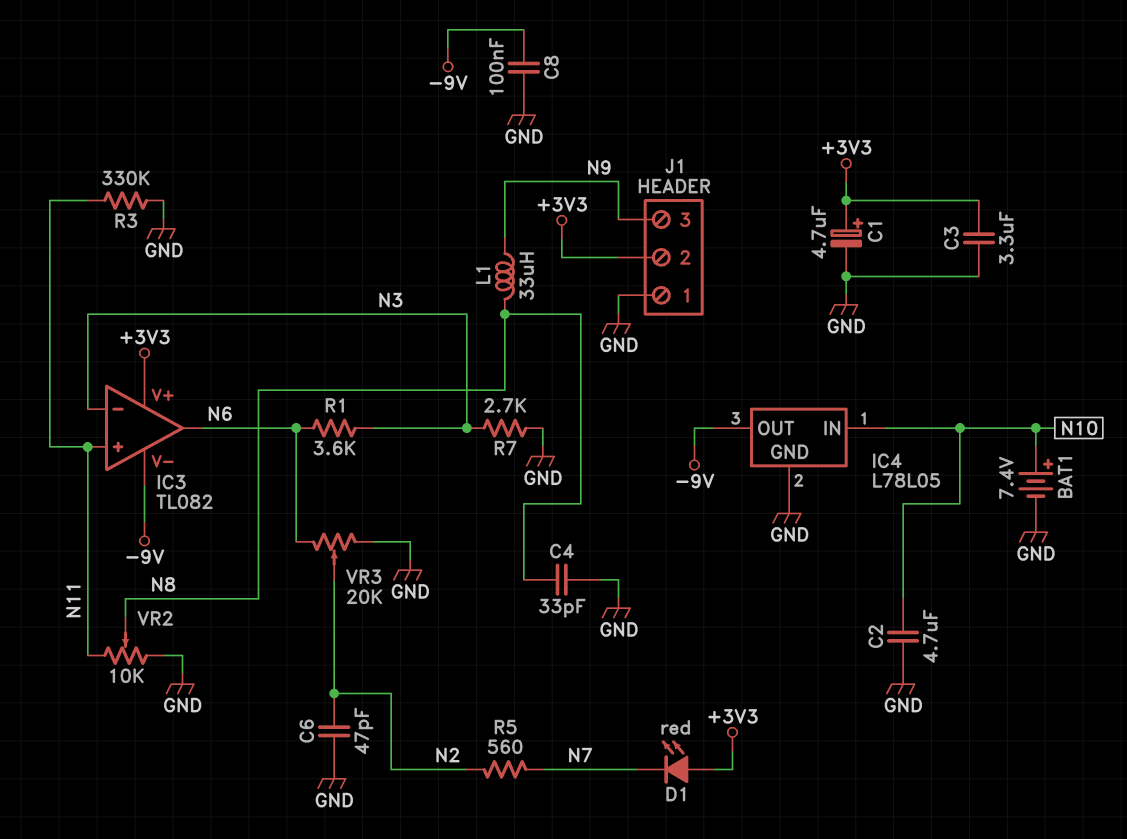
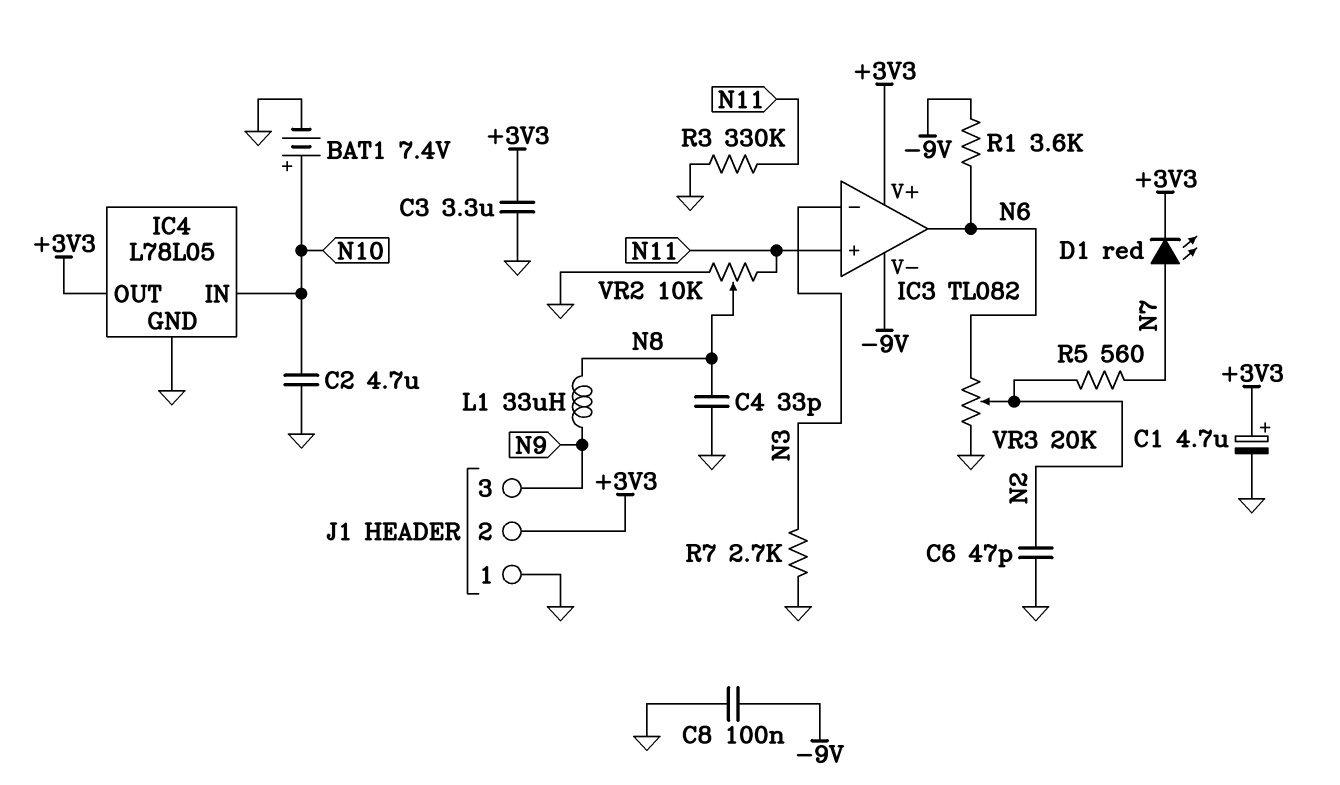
D1: LED red (A +3V3, K N7) -> LED red (A N7, K +3V3)
IC4 pin OUT: -9V -> +3V3
R1: 3.6k (N3, N6) -> 3.6k (-9V, N6)

